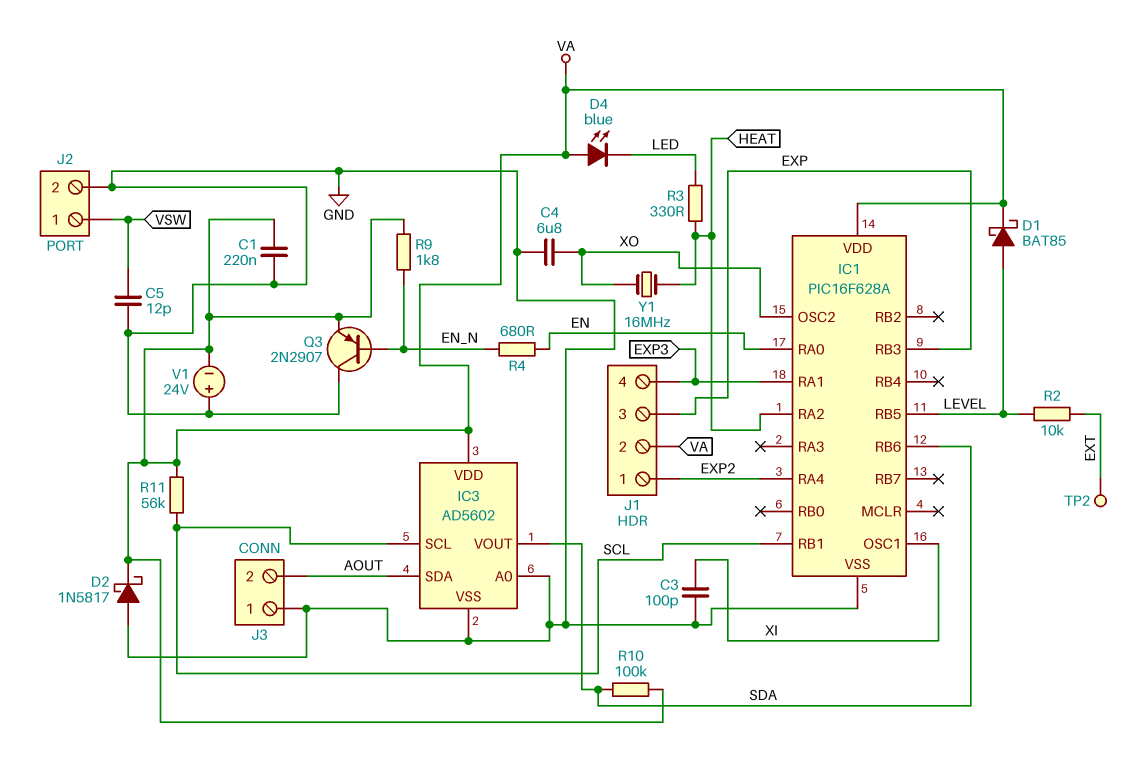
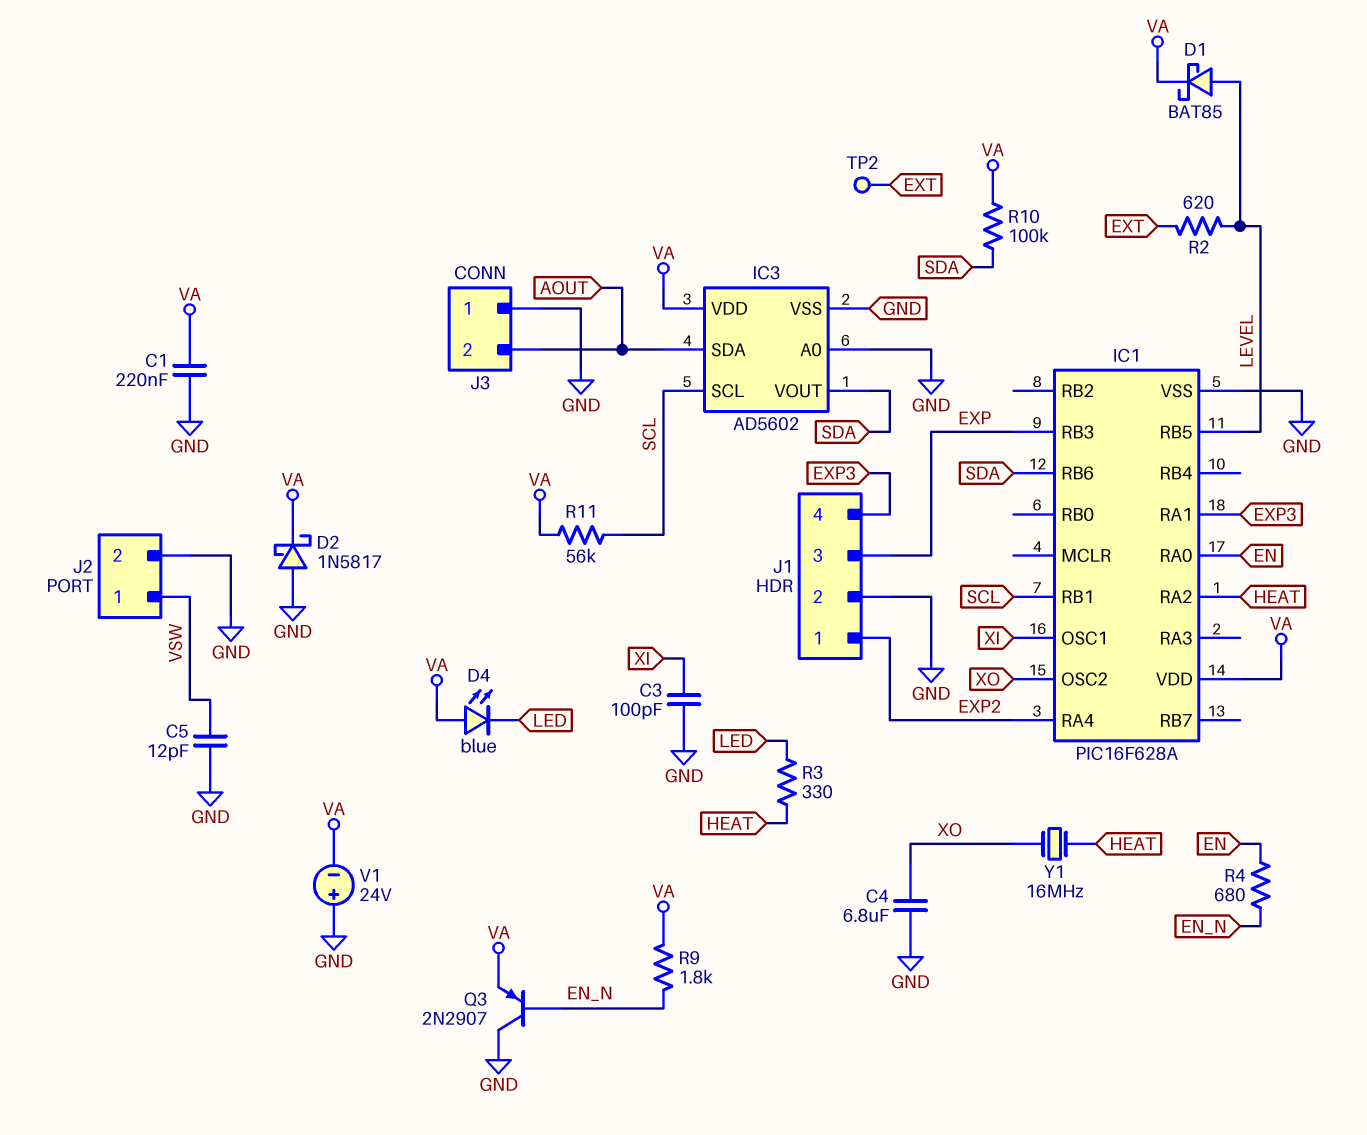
J1 pin 2: VA -> GND
R2: 10k (EXT, LEVEL) -> 620 (EXT, LEVEL)

